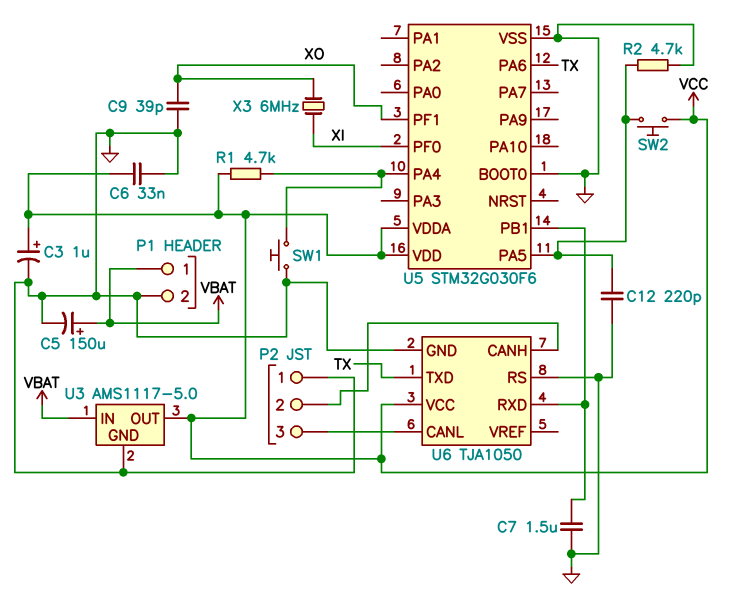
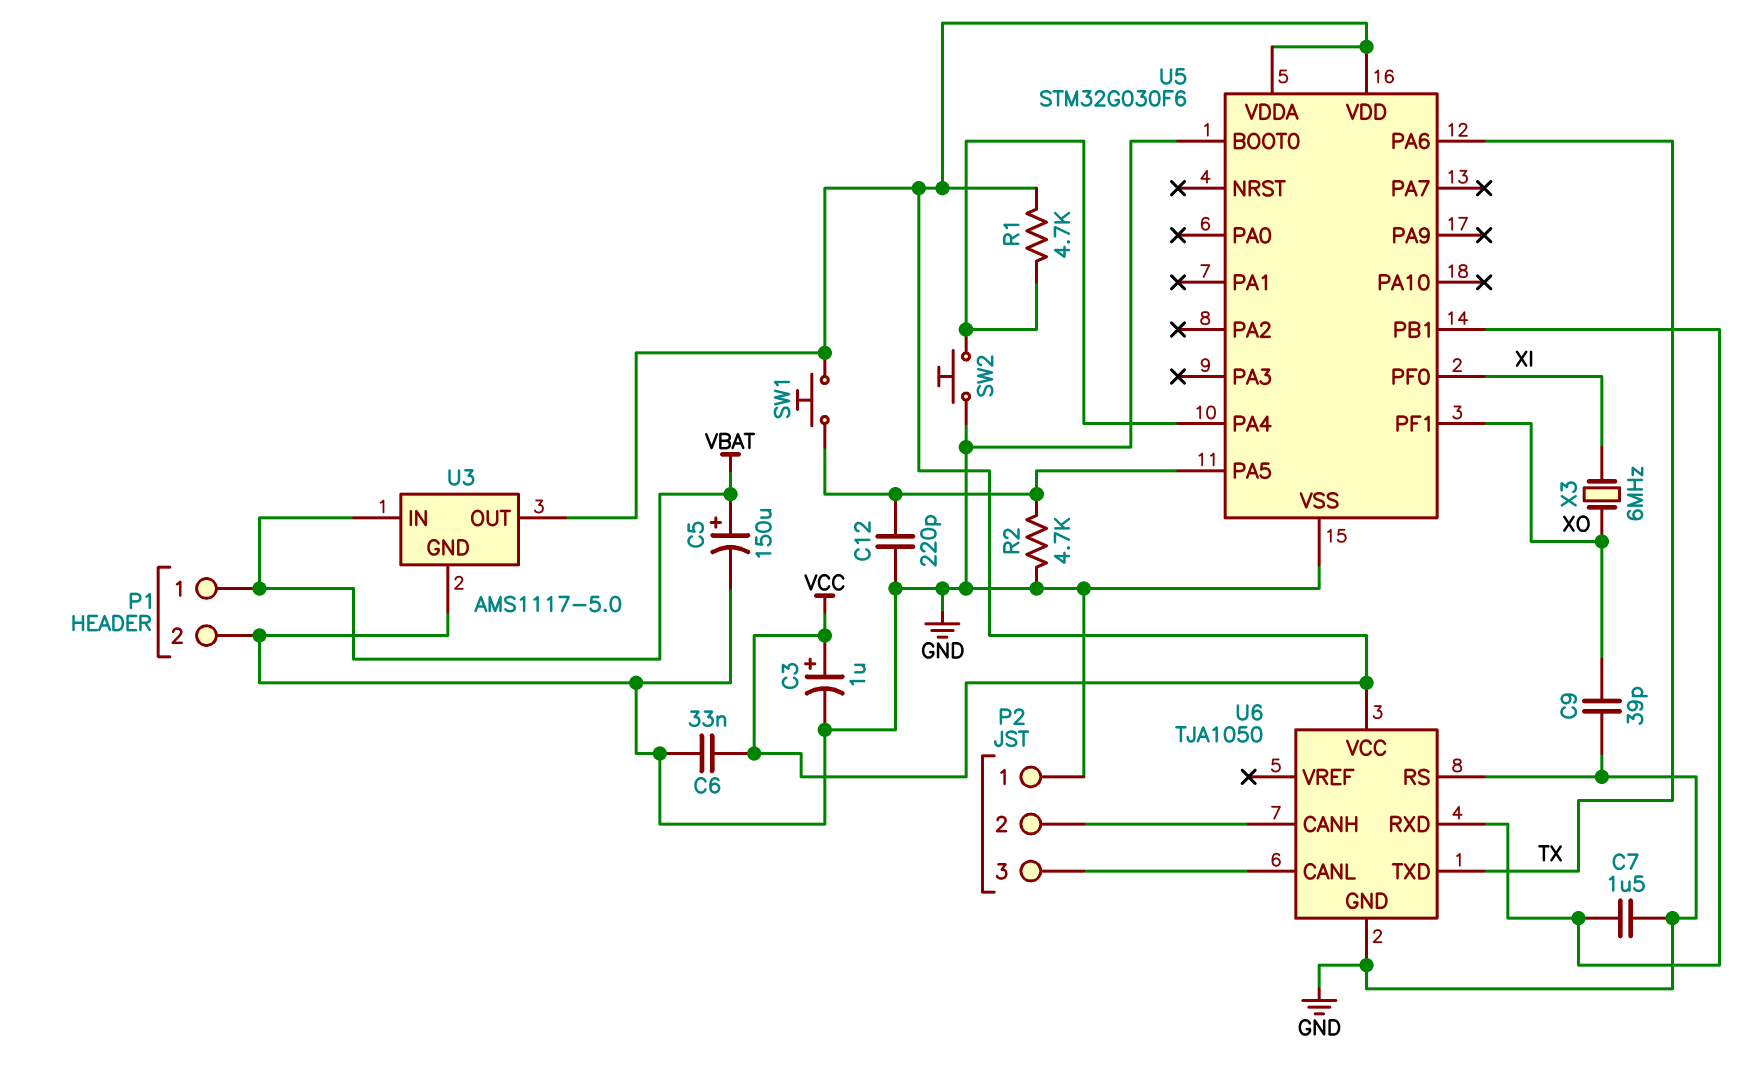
SW1: button (GND, U5/PA4) -> button (U5/PA5, VCC)
SW2: button (U5/PA5, VCC) -> button (GND, U5/PA4)

